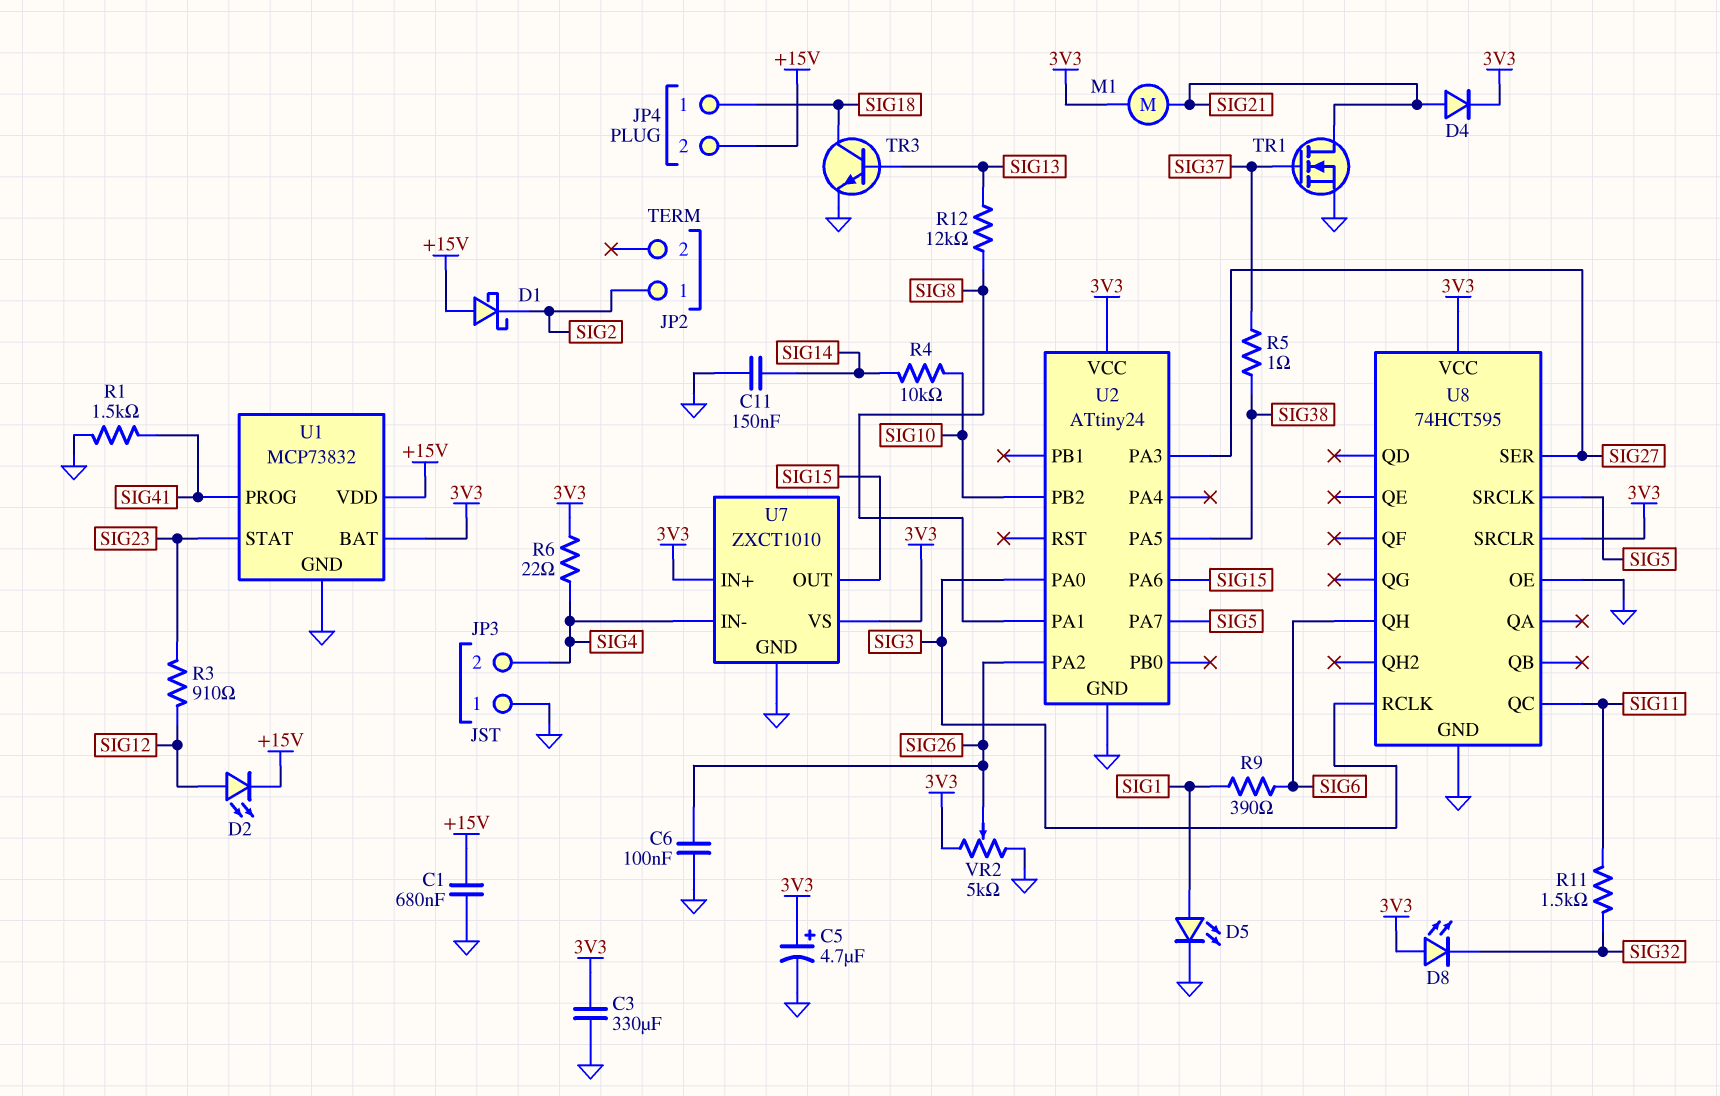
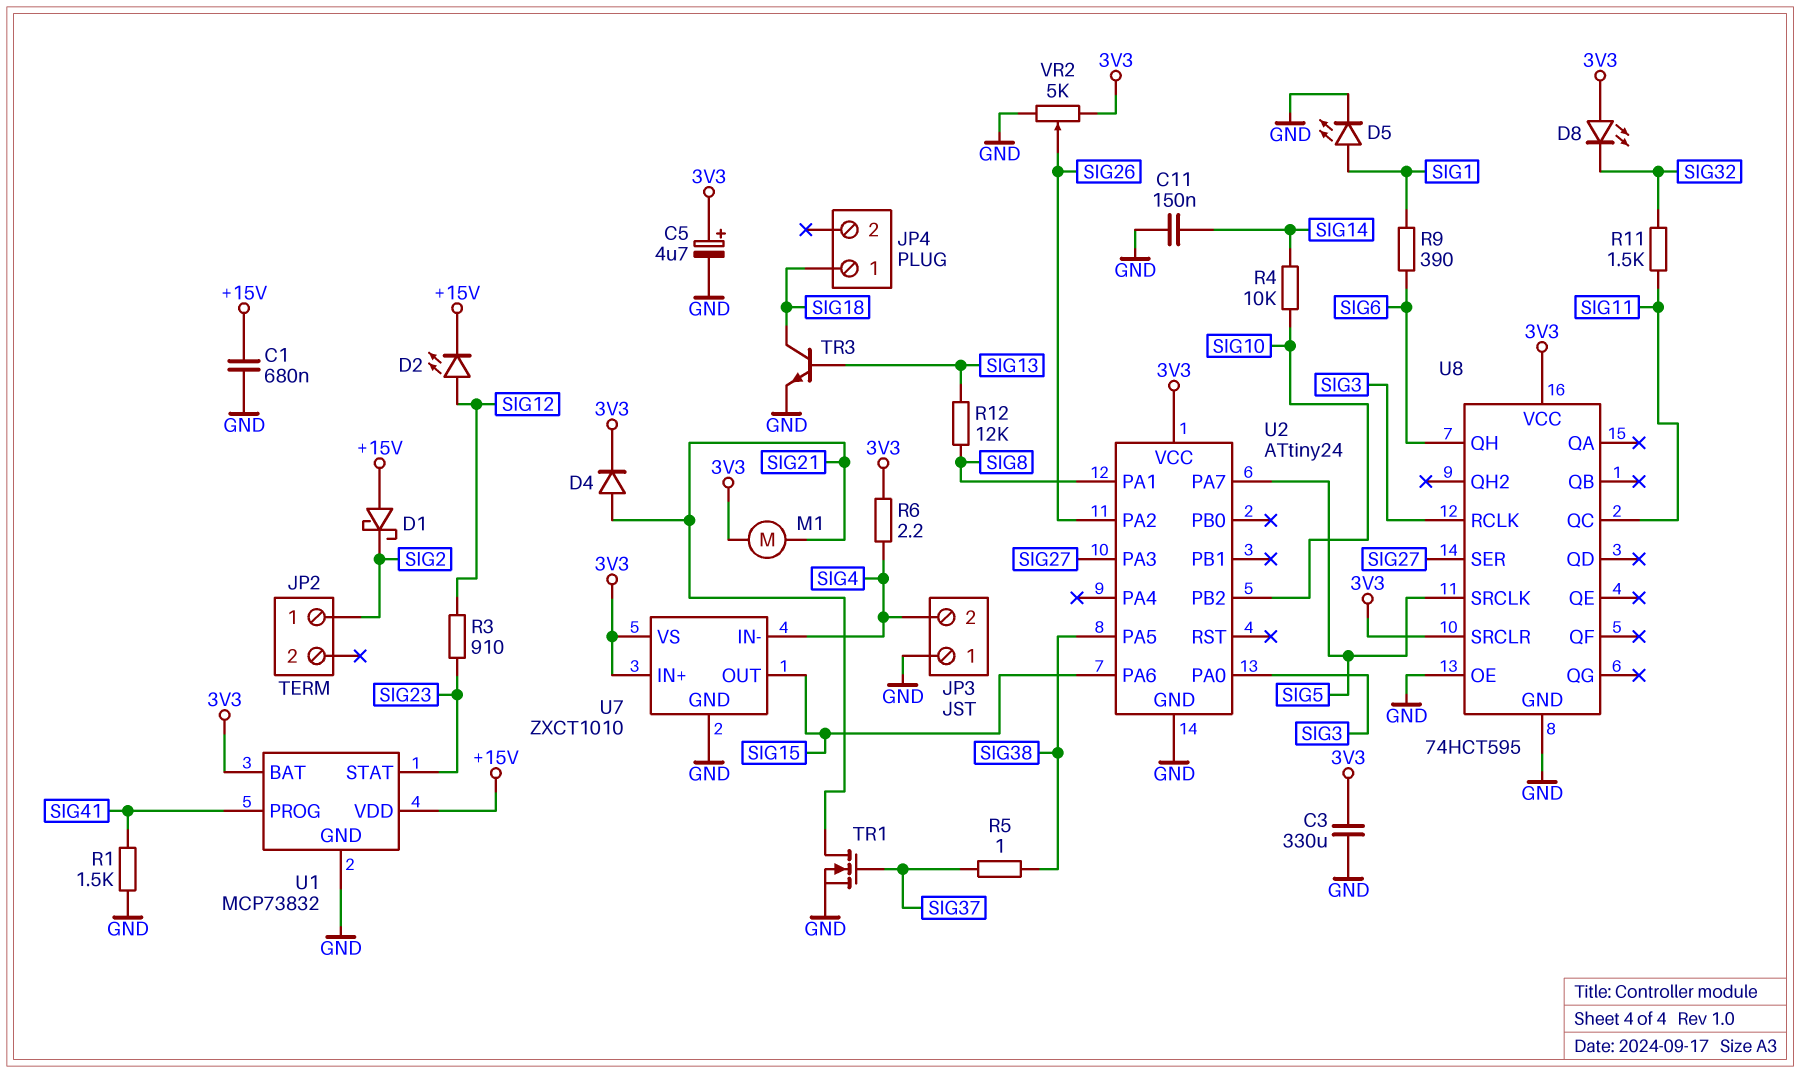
C6: 100nF (GND, SIG26) -> none
JP4 pin 2: +15V -> none
R6: 22 (3V3, SIG4) -> 2.2 (3V3, SIG4)

